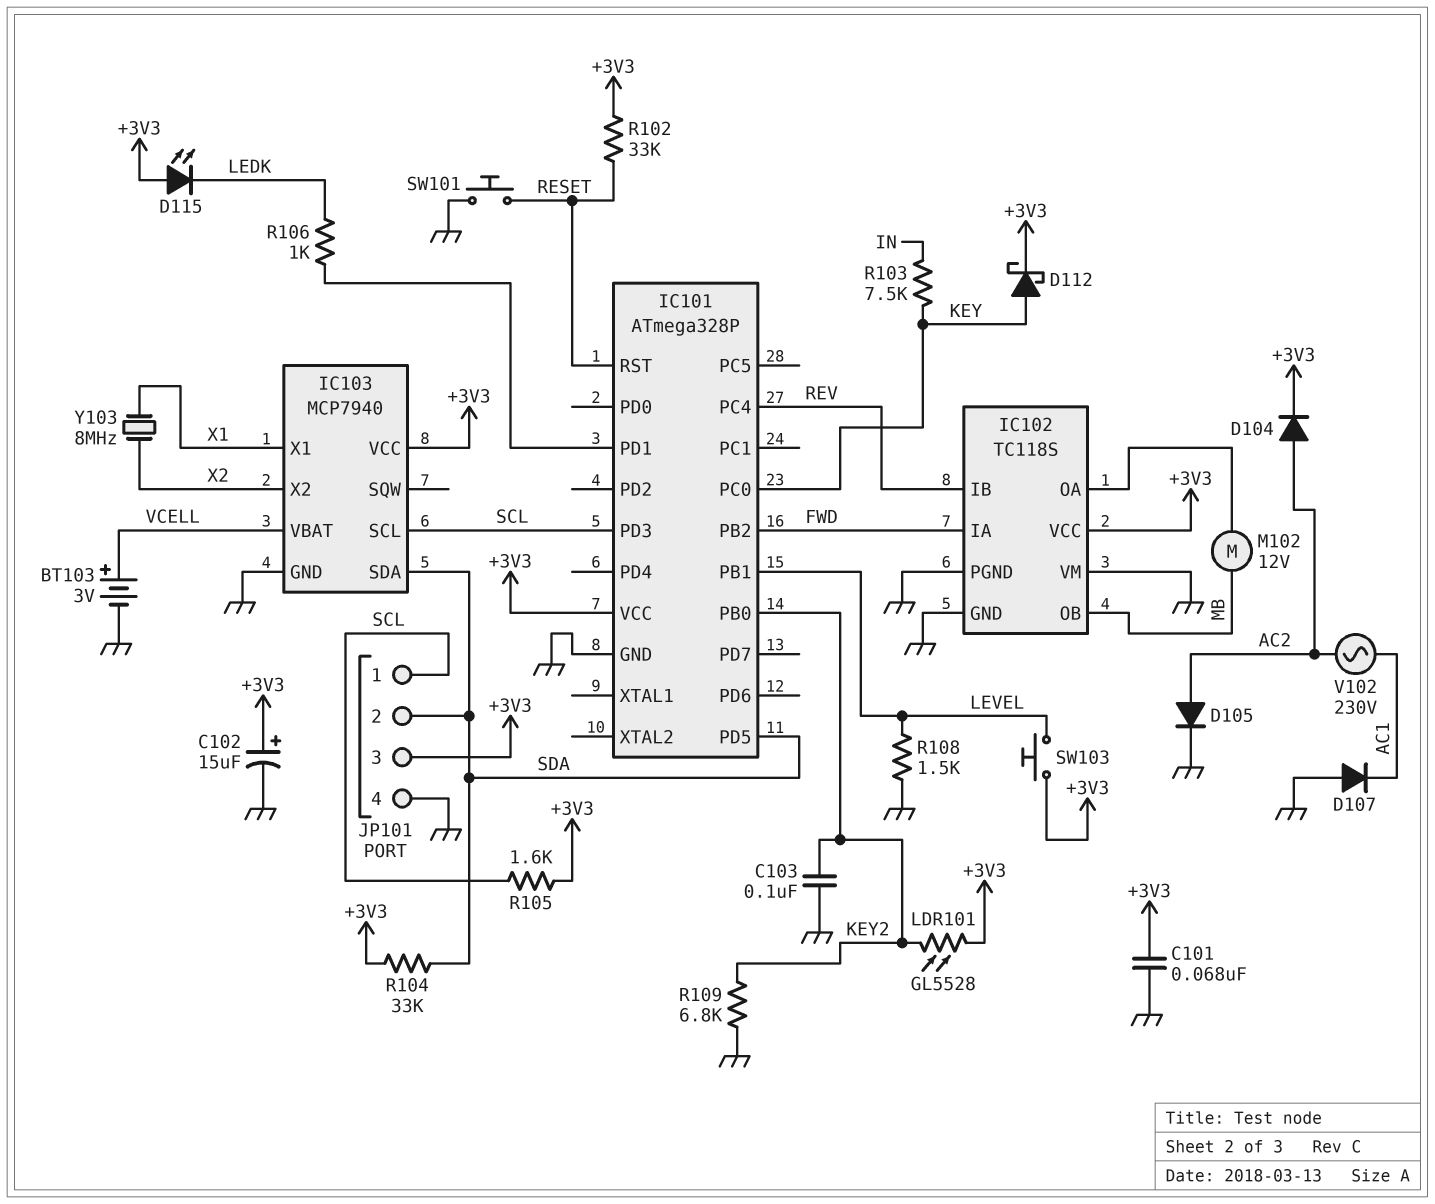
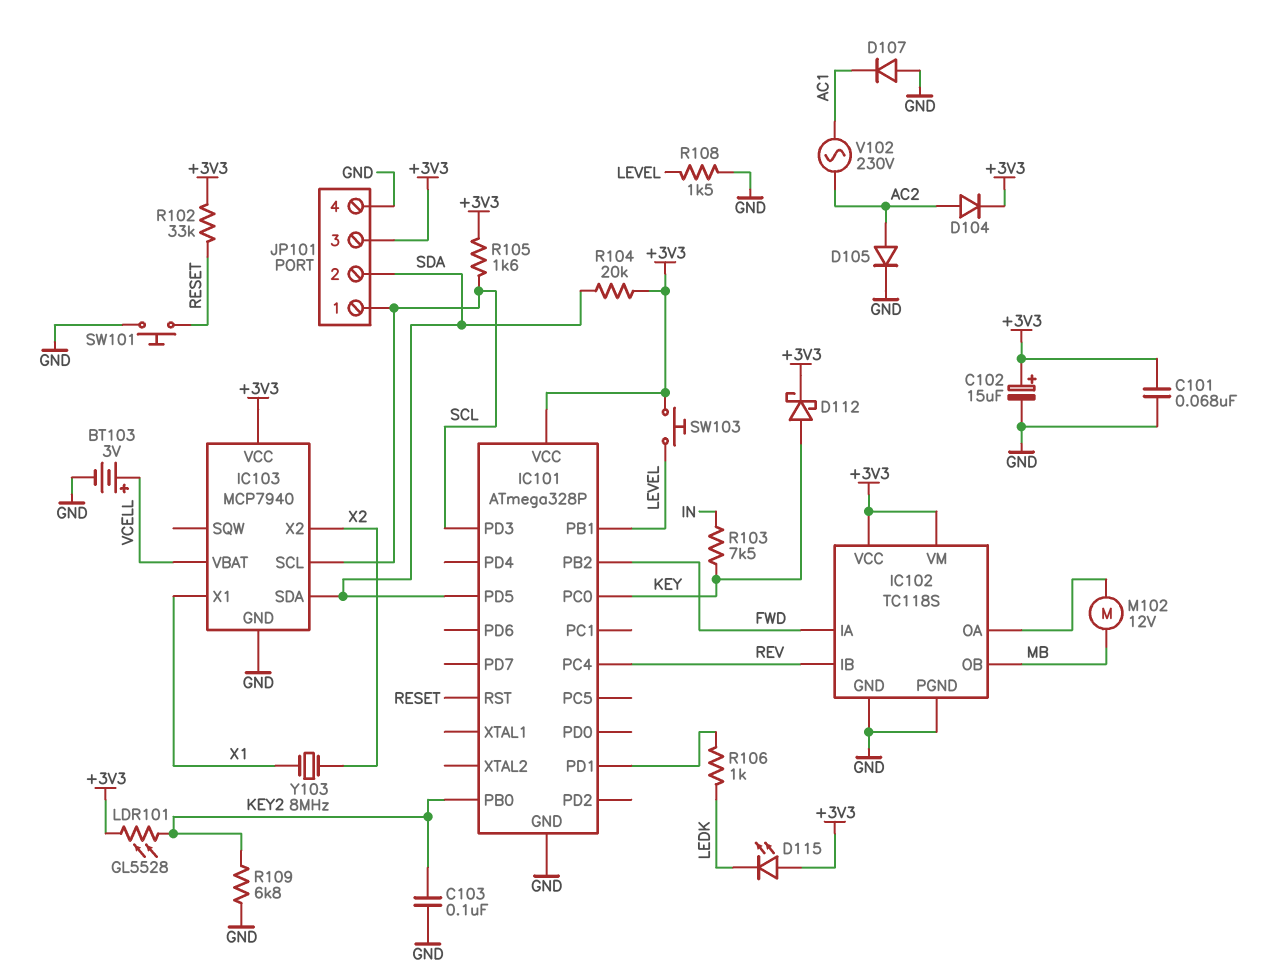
IC102 pin VM: GND -> +3V3
R104: 33k (+3V3, SDA) -> 20k (+3V3, SDA)

